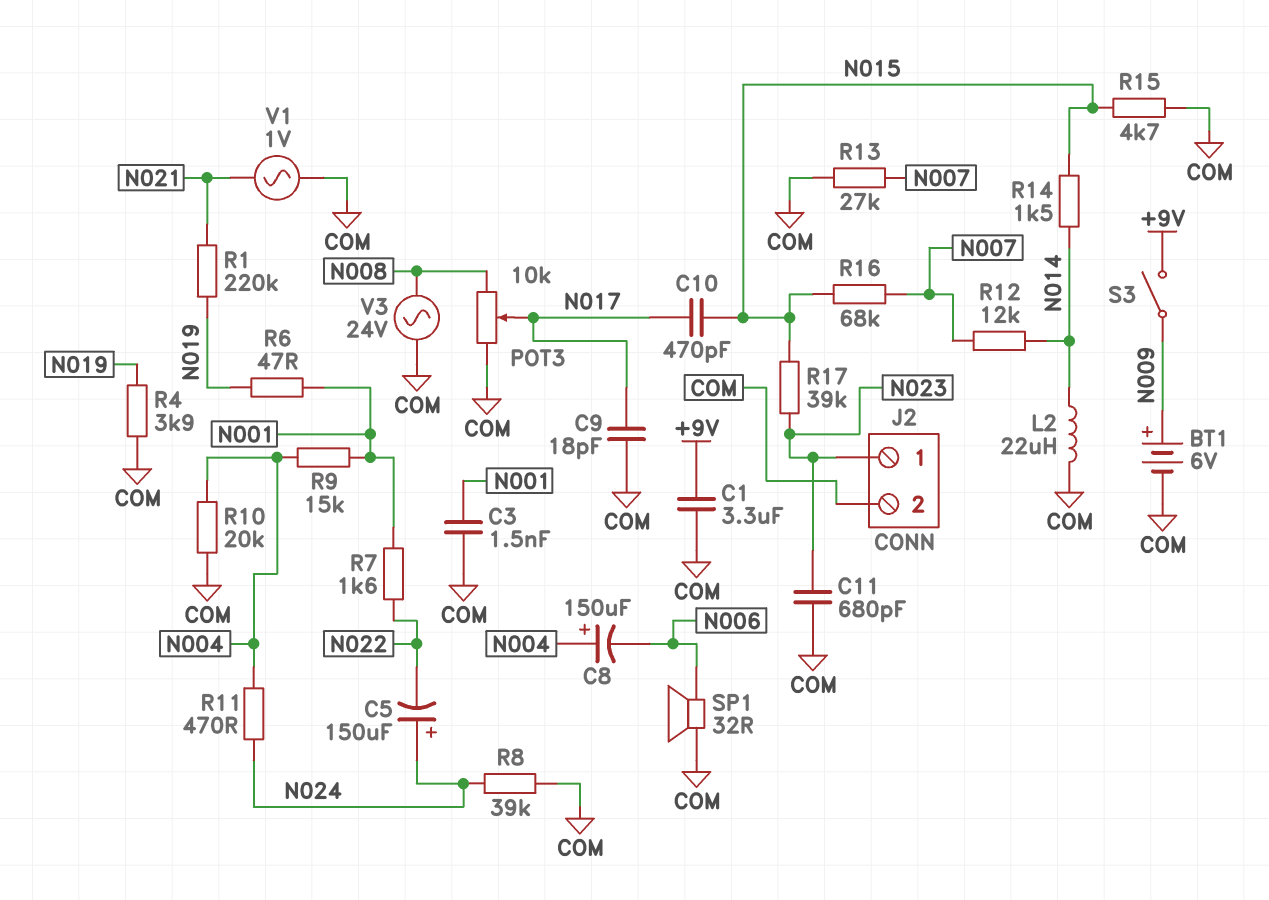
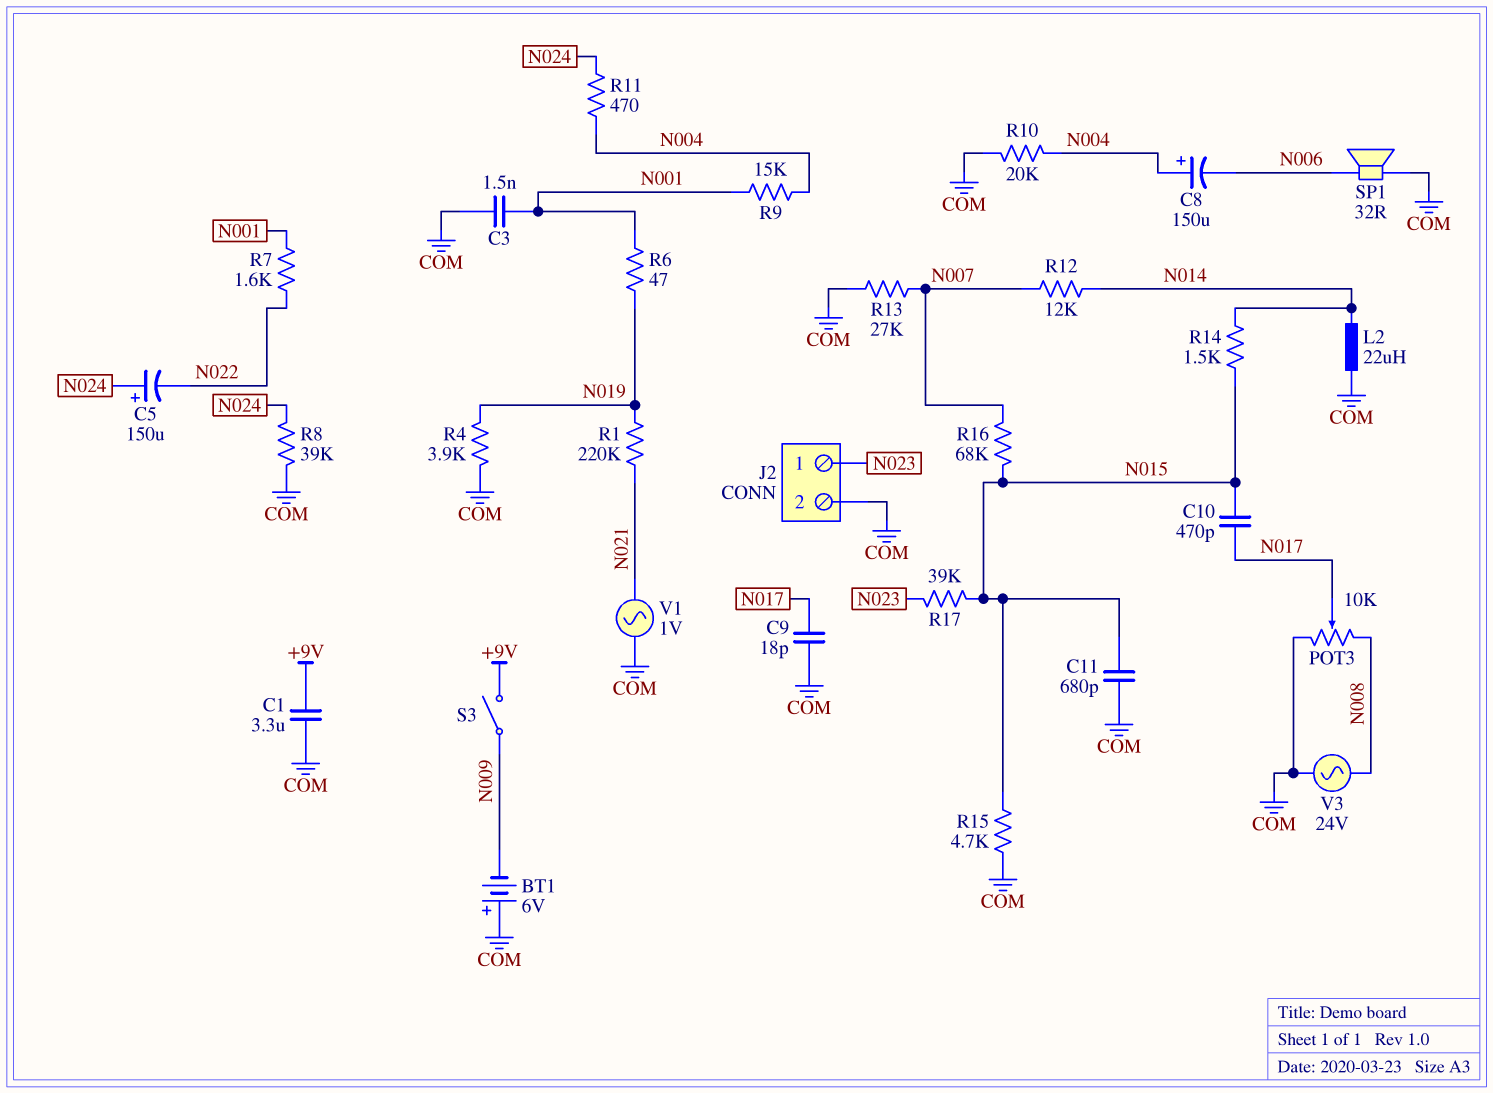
BT1: 6V (plus N009, minus COM) -> 6V (plus COM, minus N009)
C11: 680pF (COM, N023) -> 680pF (COM, N015)

